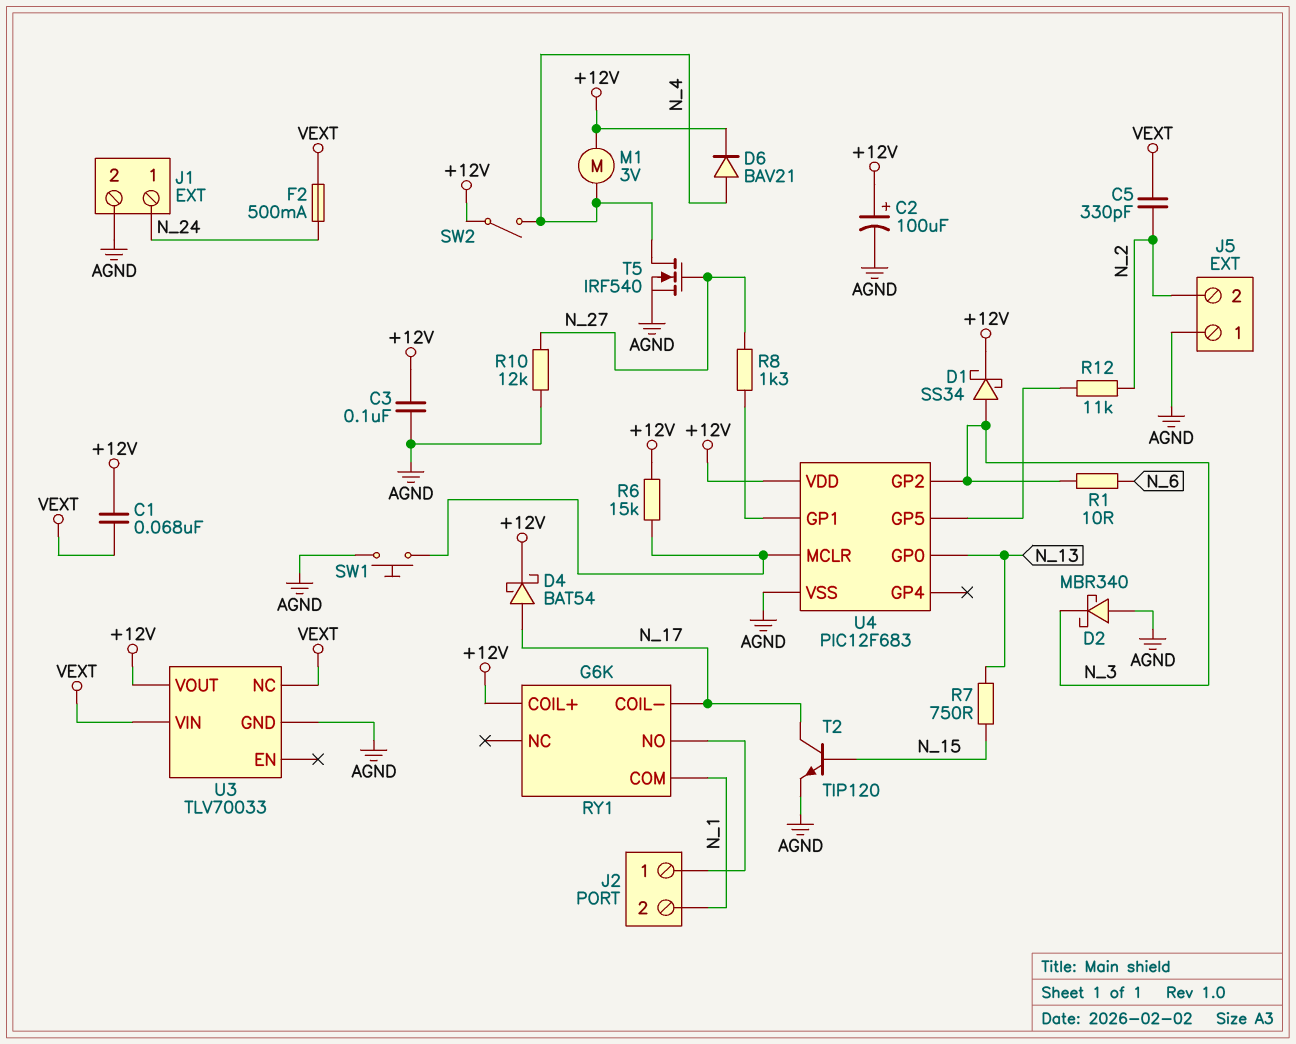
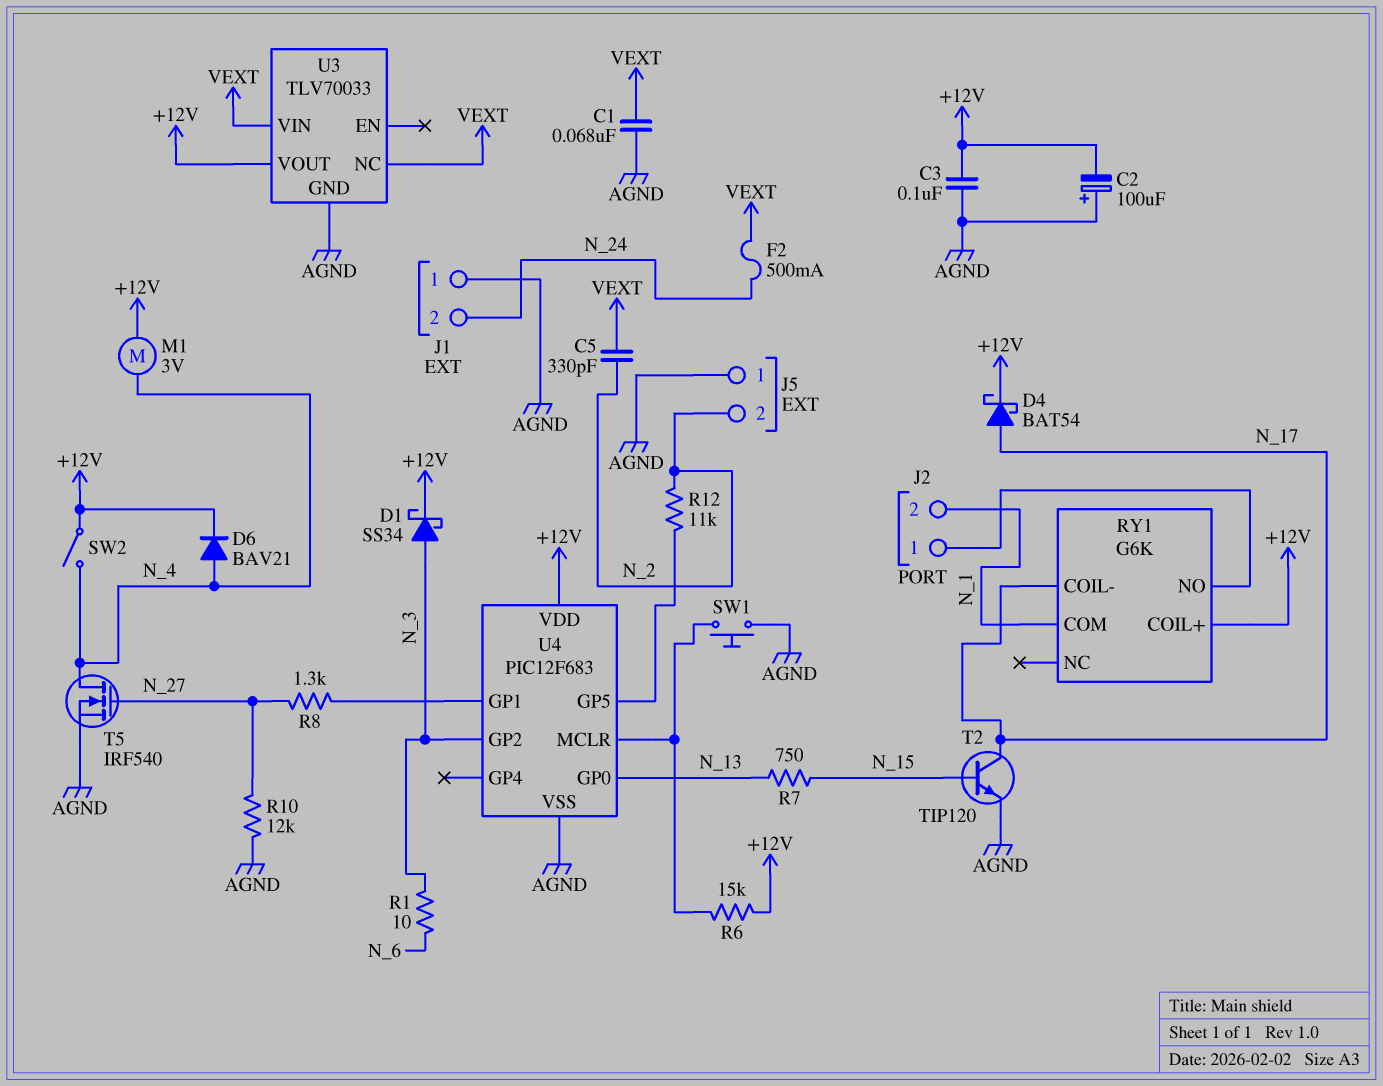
C1: 68nF (+12V, VEXT) -> 68nF (AGND, VEXT)
C2: 100uF (plus +12V, minus AGND) -> 100uF (plus AGND, minus +12V)
D2: schottky MBR340 (A AGND, K N_3) -> none
J1 pin 1: N_24 -> AGND
J1 pin 2: AGND -> N_24

